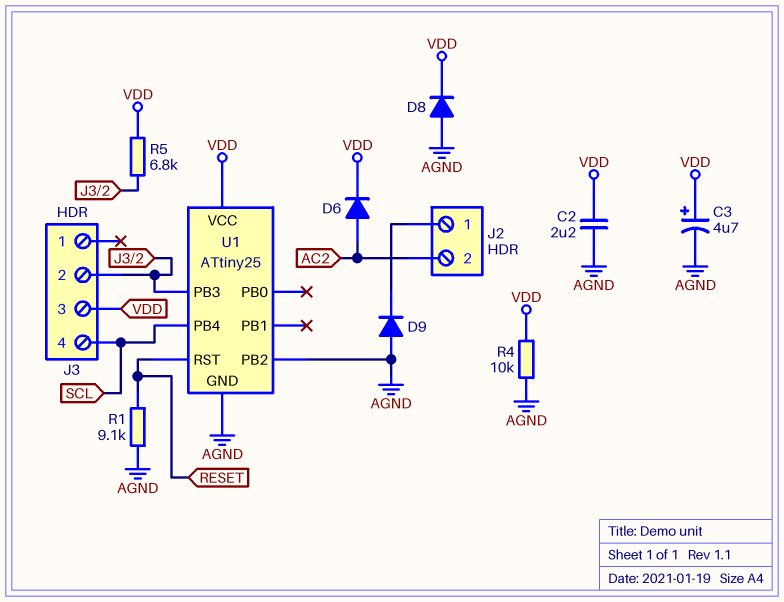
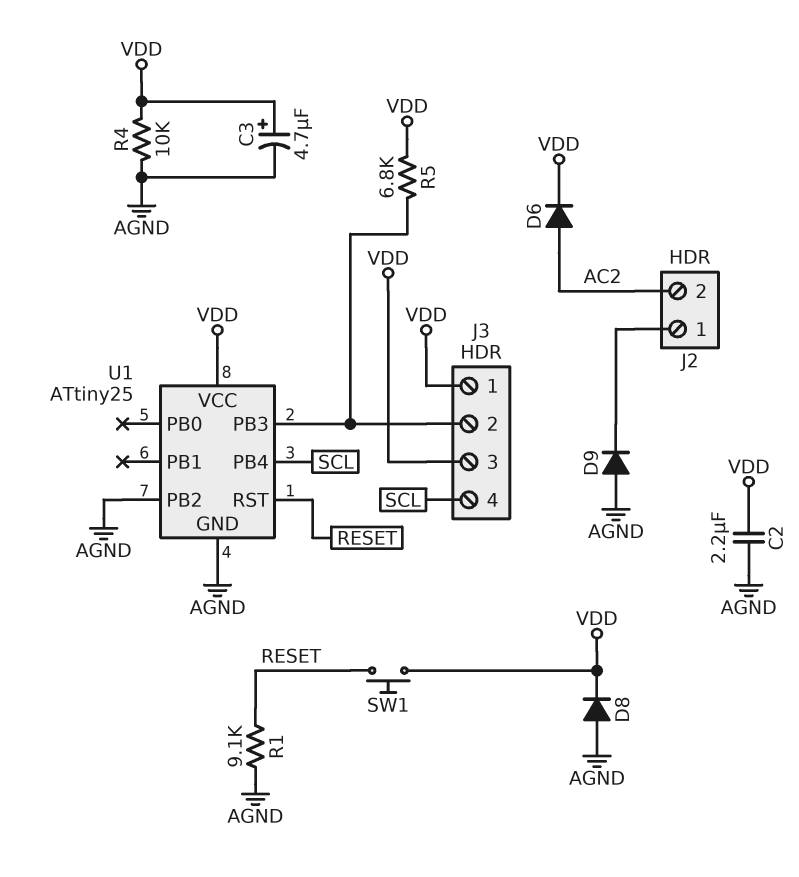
J3 pin 1: none -> VDD
SW1: none -> button (RESET, VDD)

